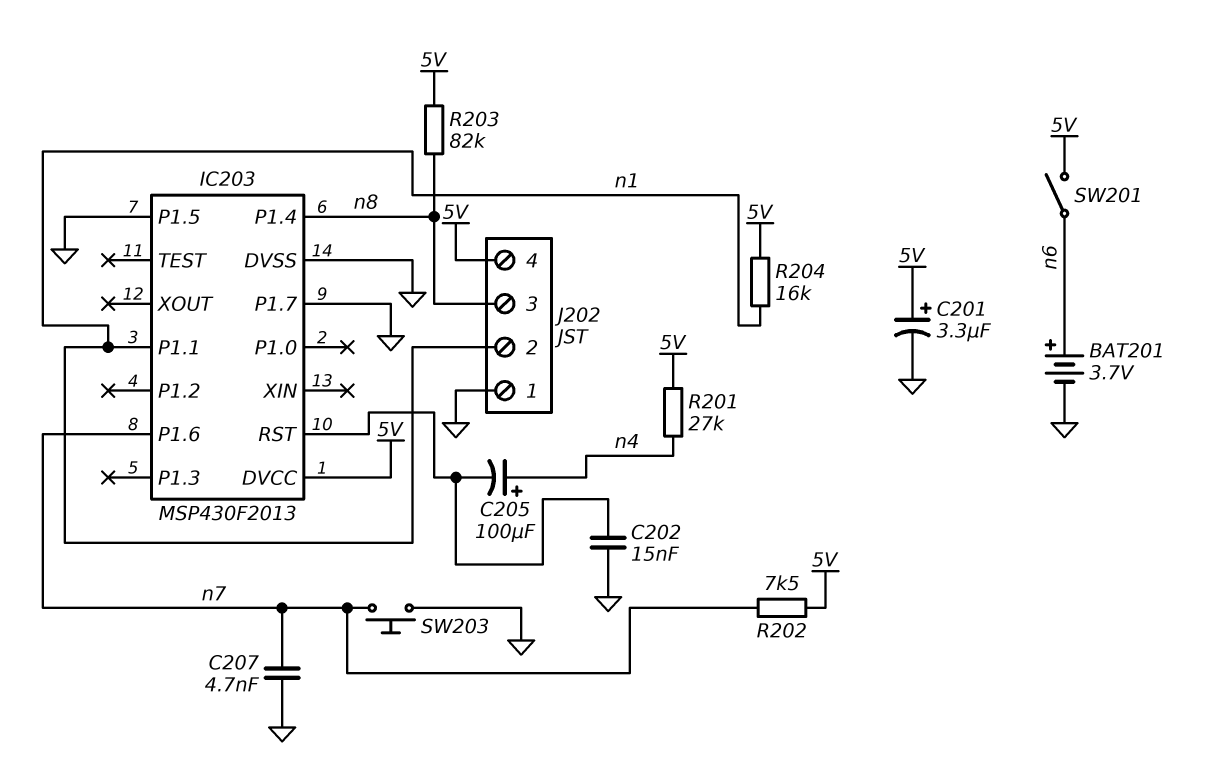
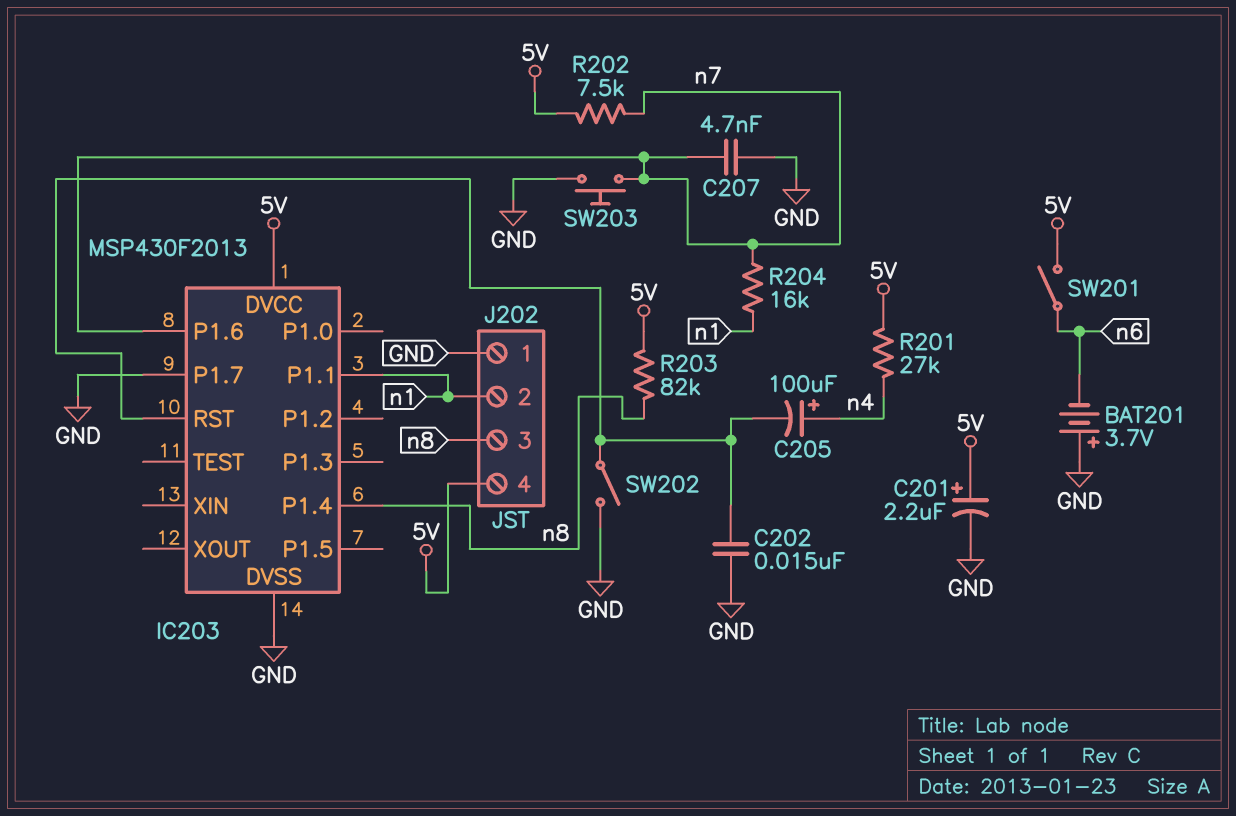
BAT201: 3.7V (plus n6, minus GND) -> 3.7V (plus GND, minus n6)
C201: 3.3uF (plus 5V, minus GND) -> 2.2uF (plus 5V, minus GND)
IC203 pin P1.5: GND -> none
R204: 16k (5V, n1) -> 16k (n1, n7)
SW202: none -> switch (GND, IC203/RST)

